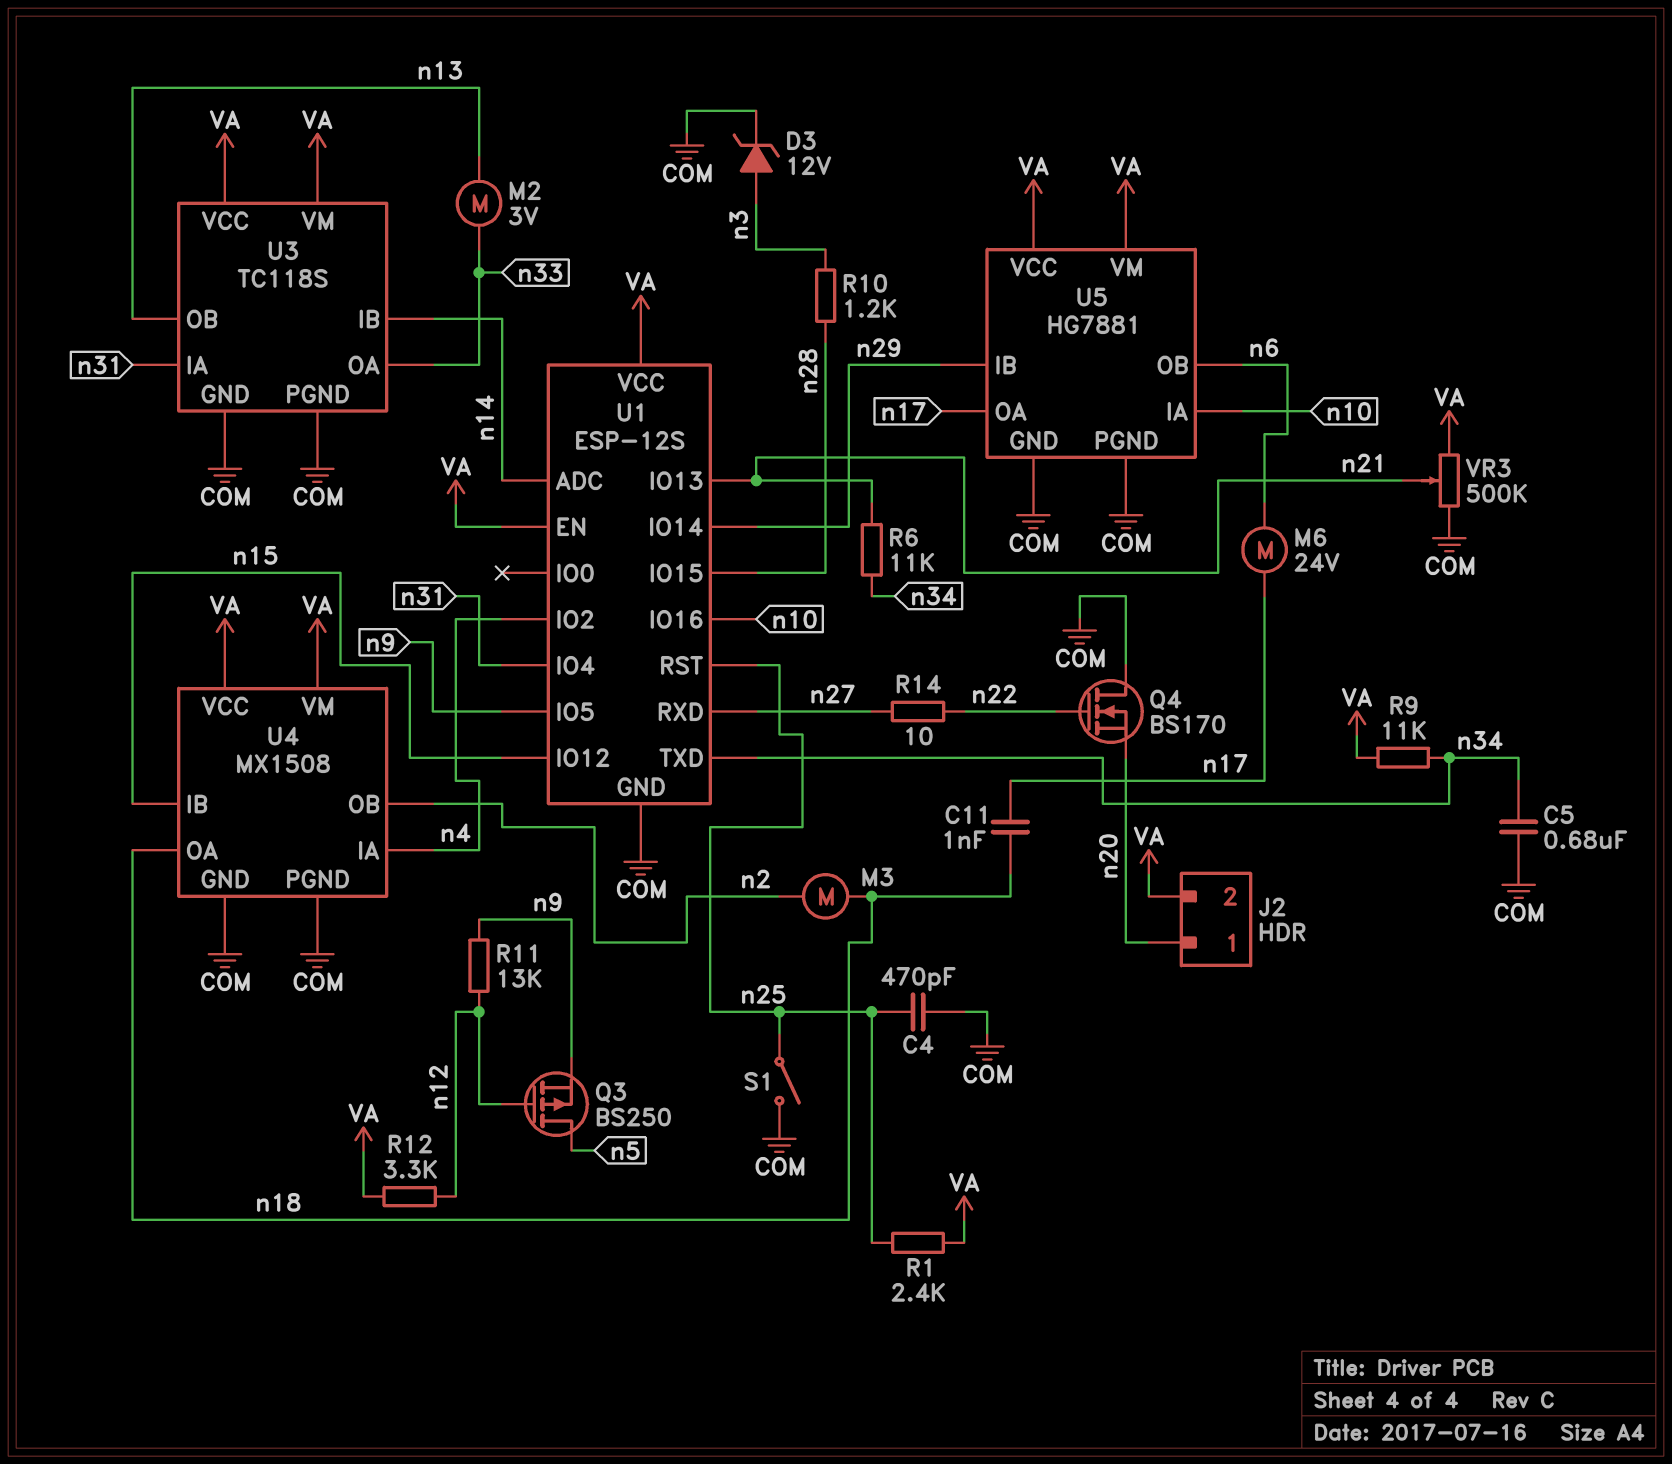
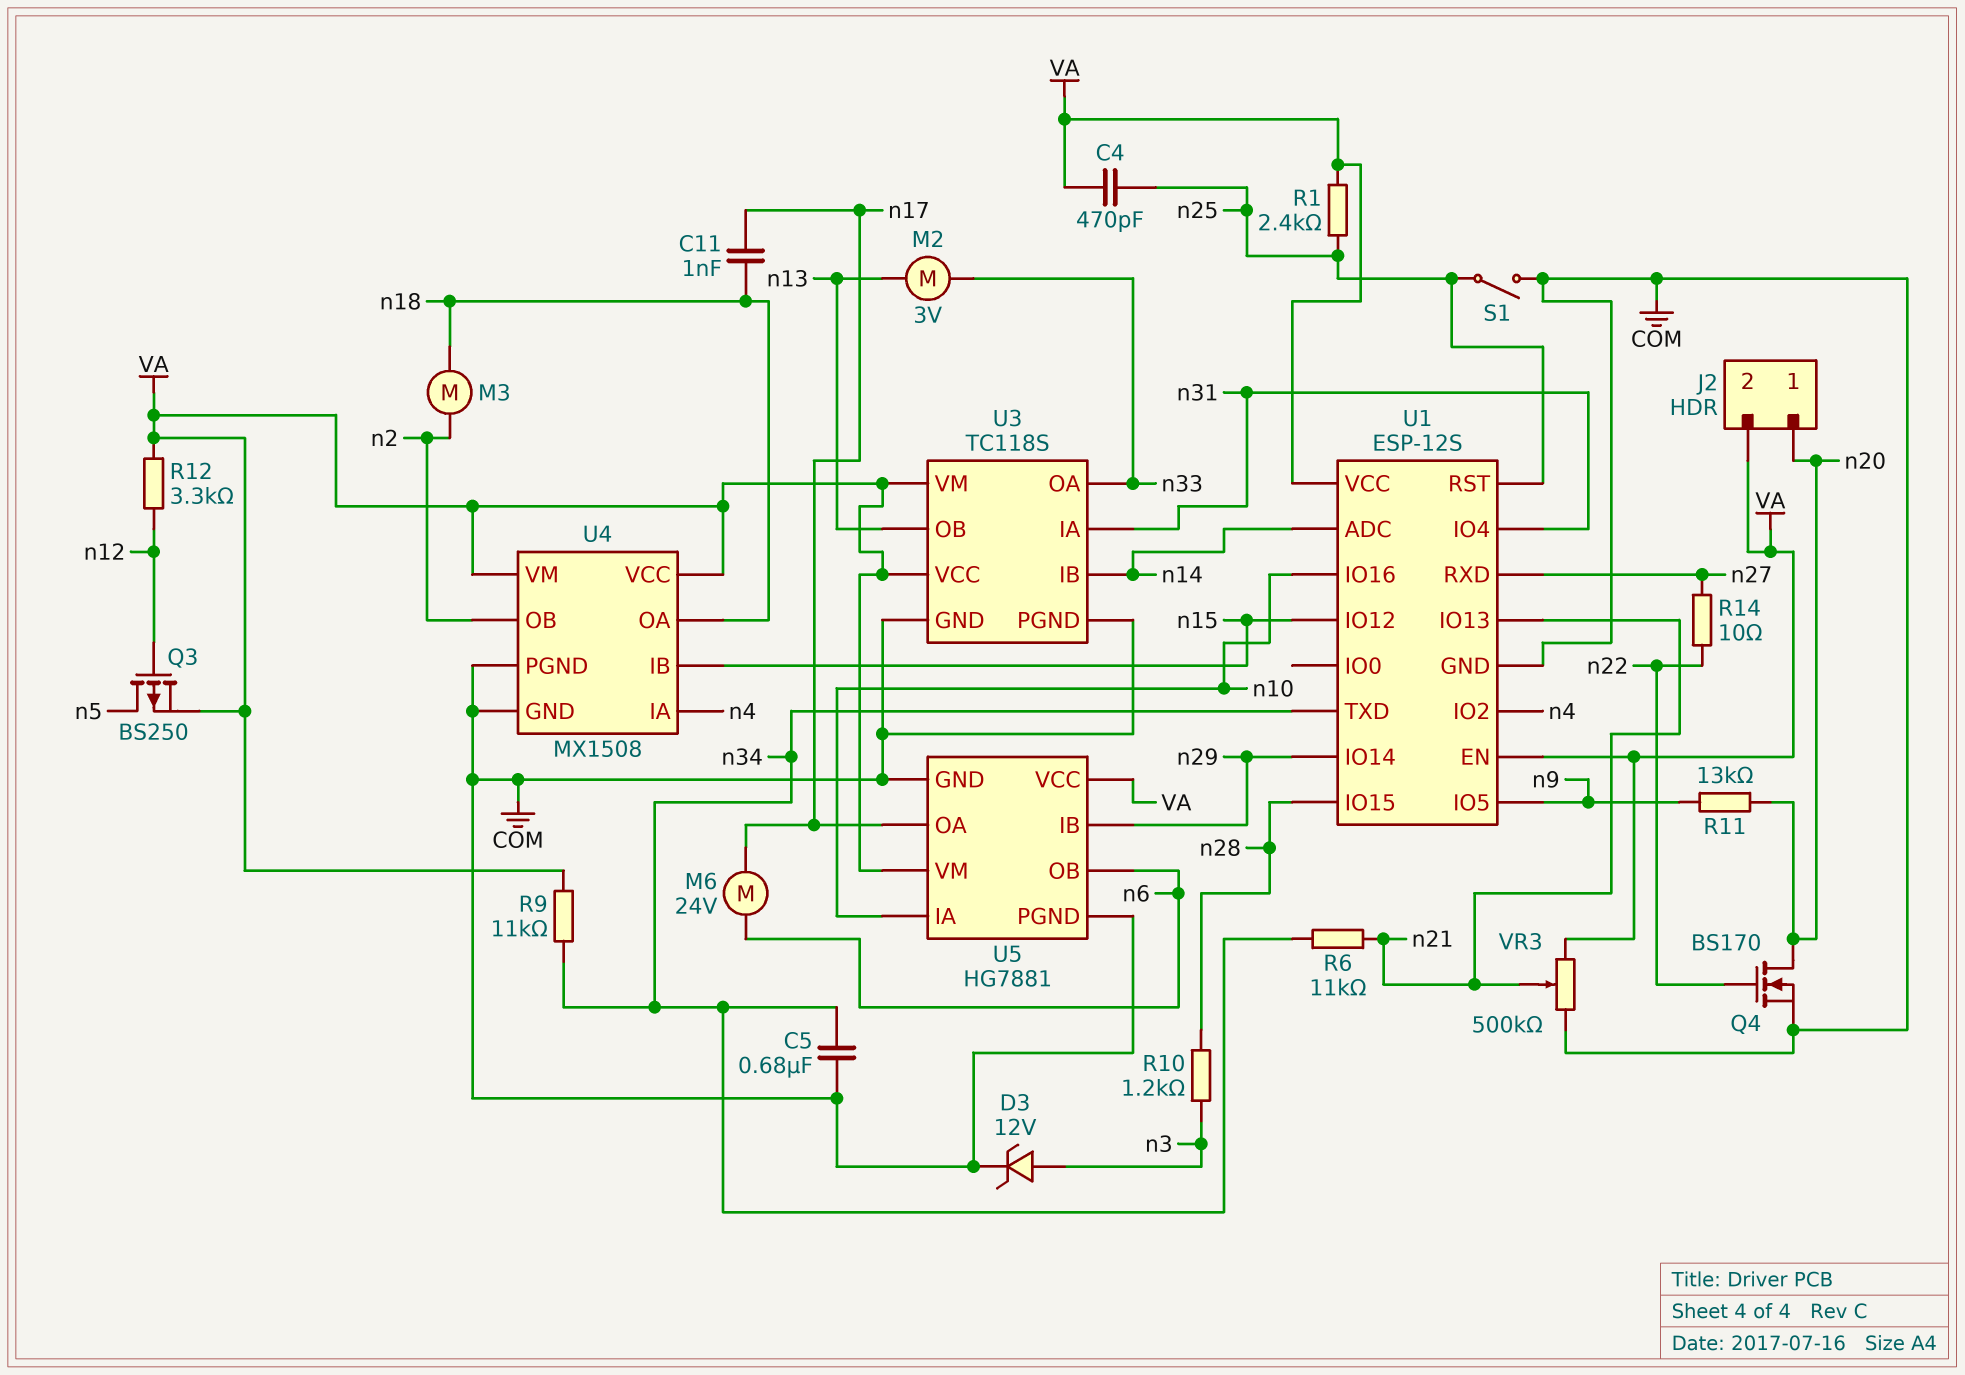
C4: 470pF (COM, n25) -> 470pF (VA, n25)
Q3: PMOS BS250 (G n12, D n5, S n9) -> PMOS BS250 (G n12, D n5, S VA)
Q4: NMOS BS170 (G n22, D COM, S n20) -> NMOS BS170 (G n22, D n20, S COM)
R11: 13k (n9, n12) -> 13k (n9, n20)

